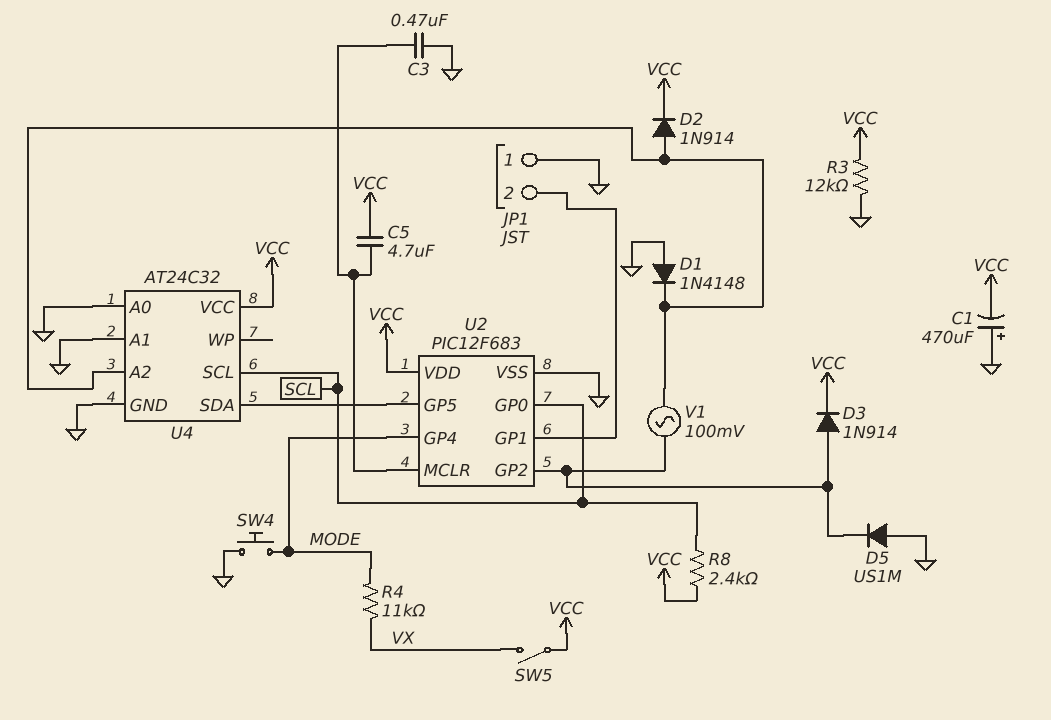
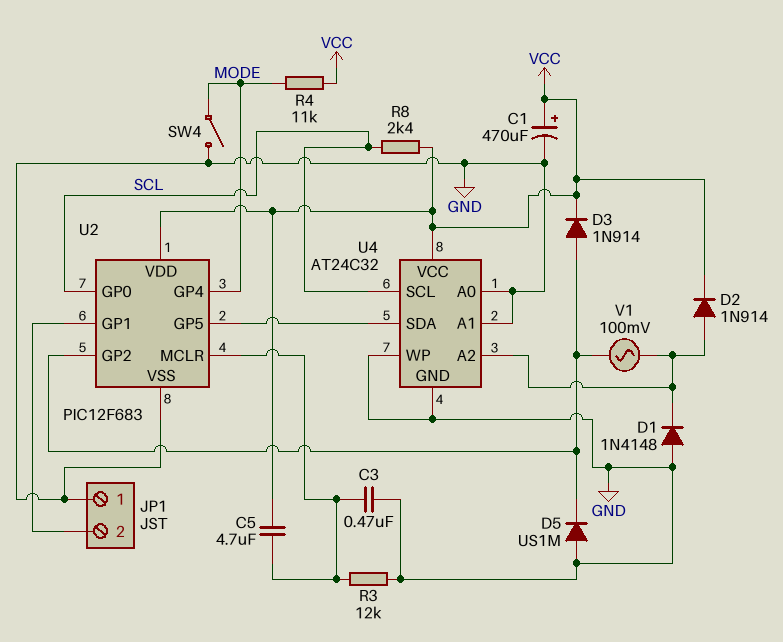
C1: 470uF (plus GND, minus VCC) -> 470uF (plus VCC, minus GND)
R3: 12k (GND, VCC) -> 12k (GND, U2/MCLR)
R4: 11k (MODE, VX) -> 11k (MODE, VCC)
SW4: button (GND, MODE) -> switch (GND, MODE)
SW5: switch (VCC, VX) -> none
U4 pin WP: none -> GND

